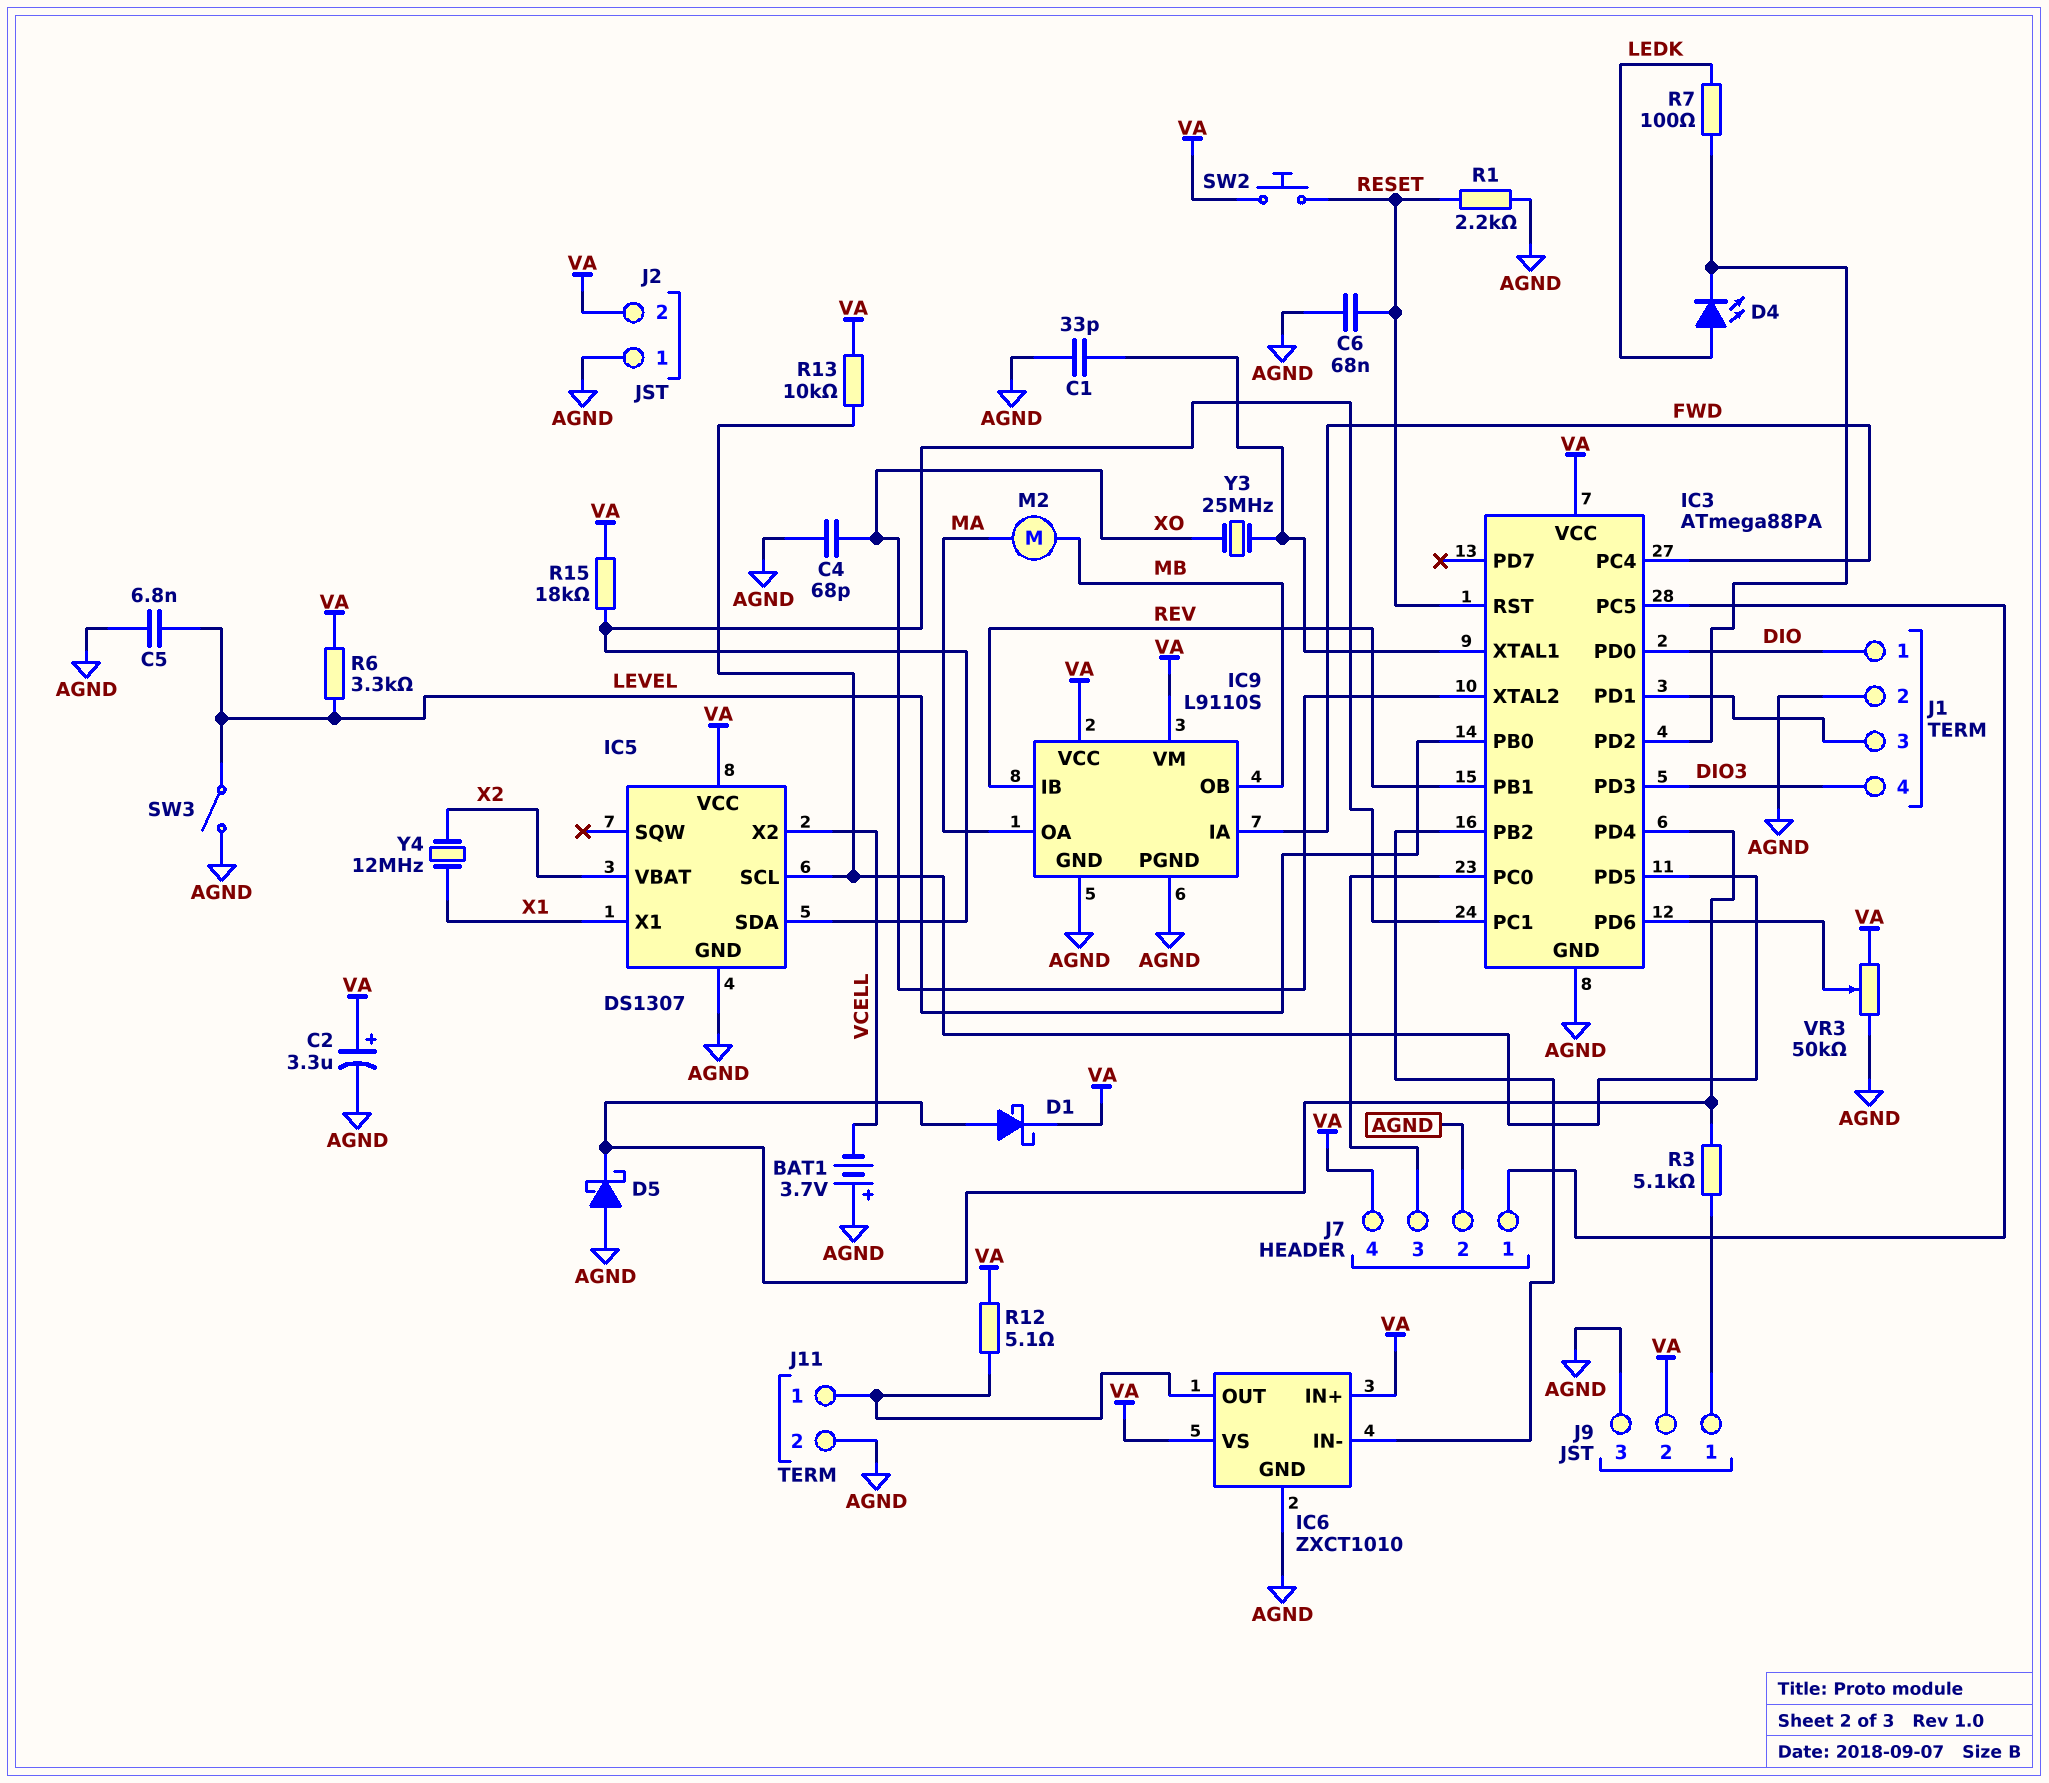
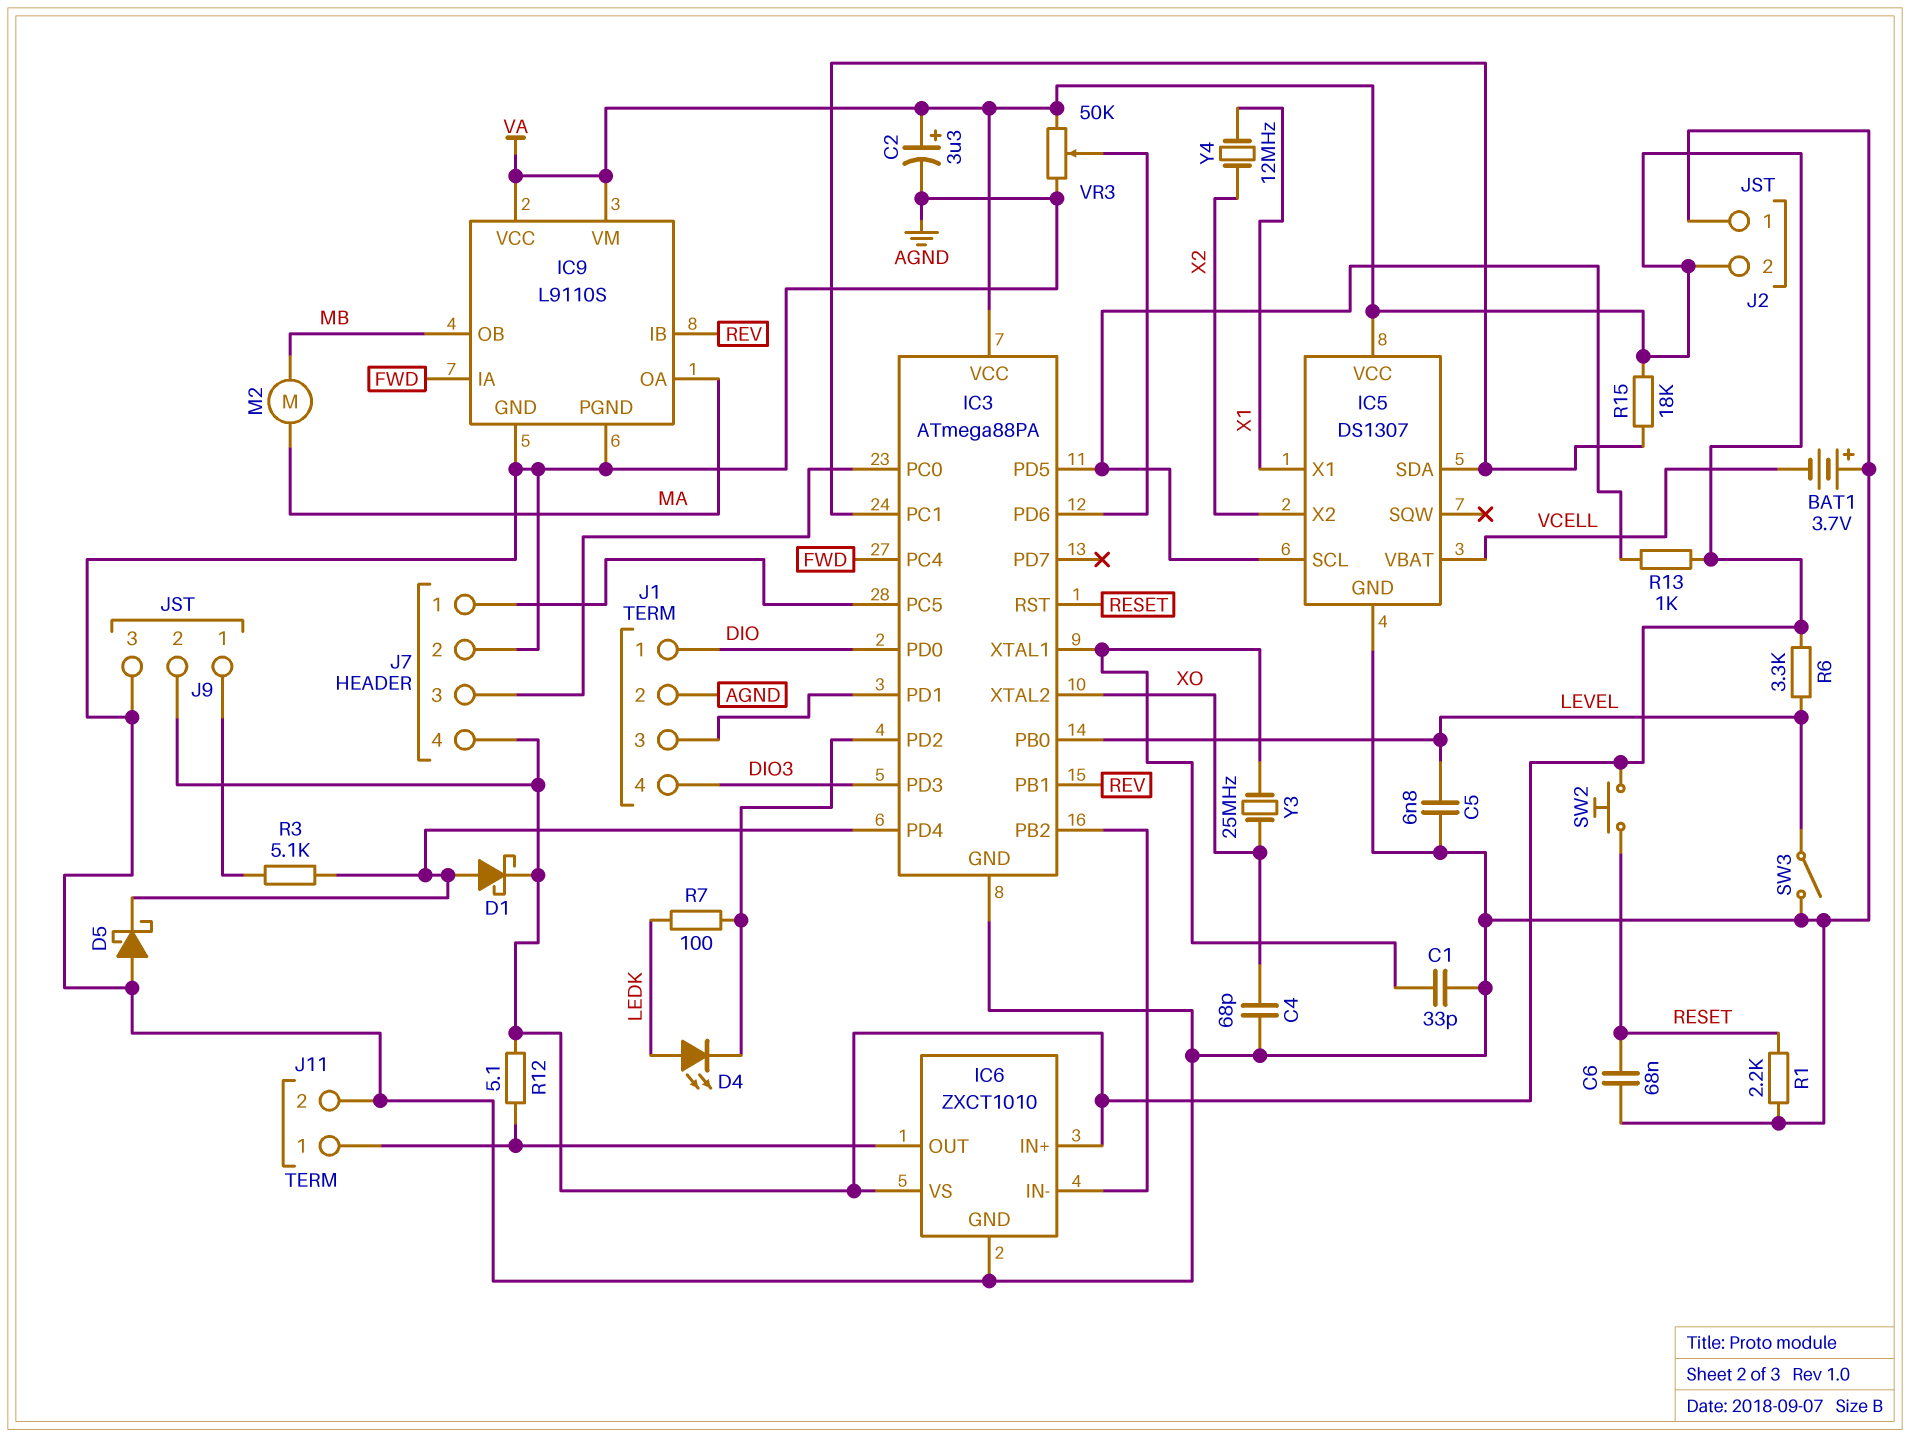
IC5 pin VBAT: X2 -> VCELL
IC5 pin X2: VCELL -> X2
R13: 10k (IC3/PD5, VA) -> 1k (IC3/PD5, VA)

